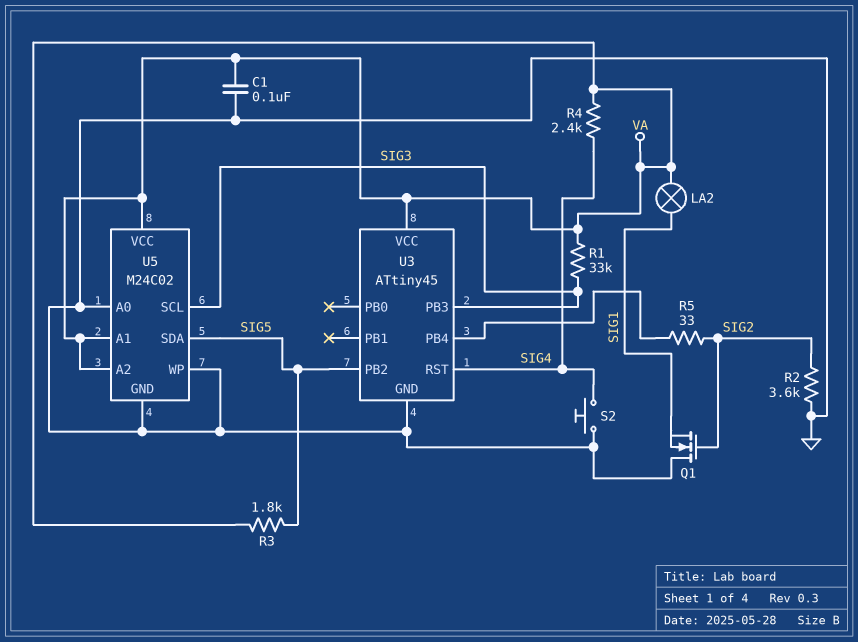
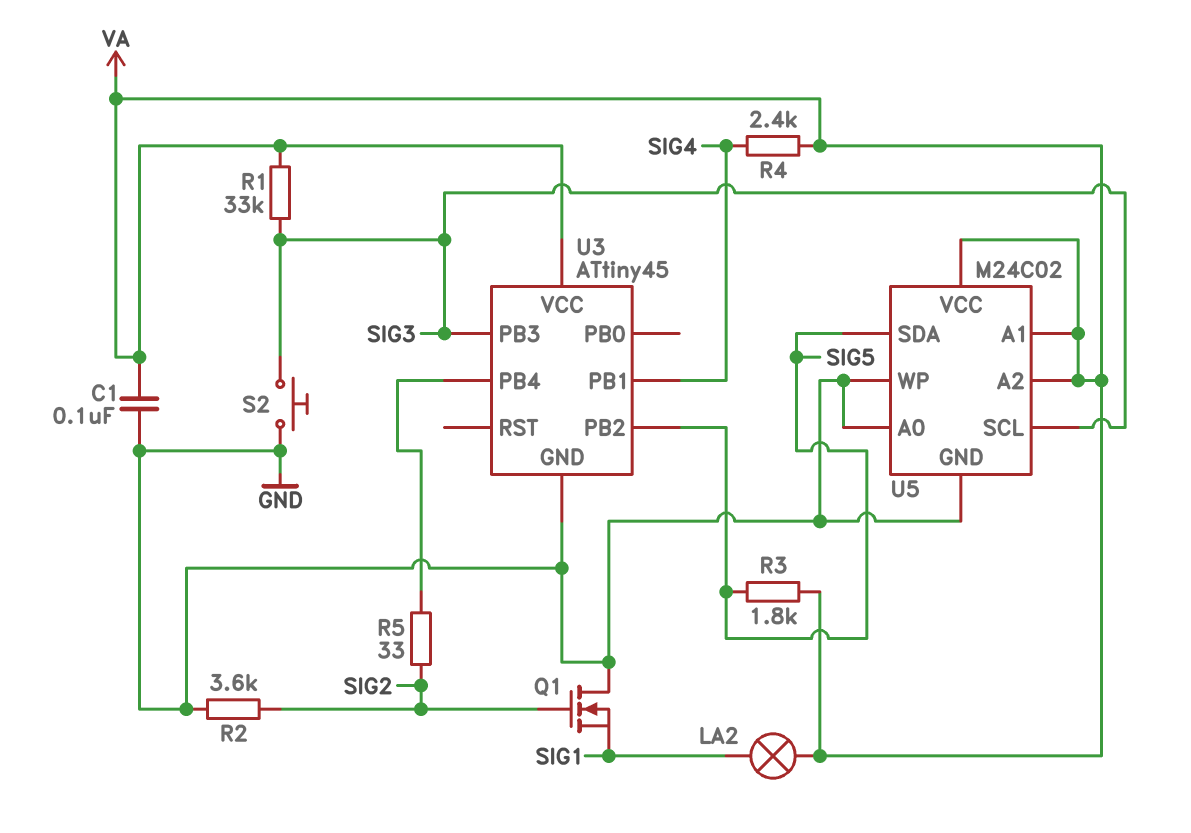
S2: button (GND, SIG4) -> button (GND, SIG3)
U3 pin PB1: none -> SIG4
U3 pin RST: SIG4 -> none

